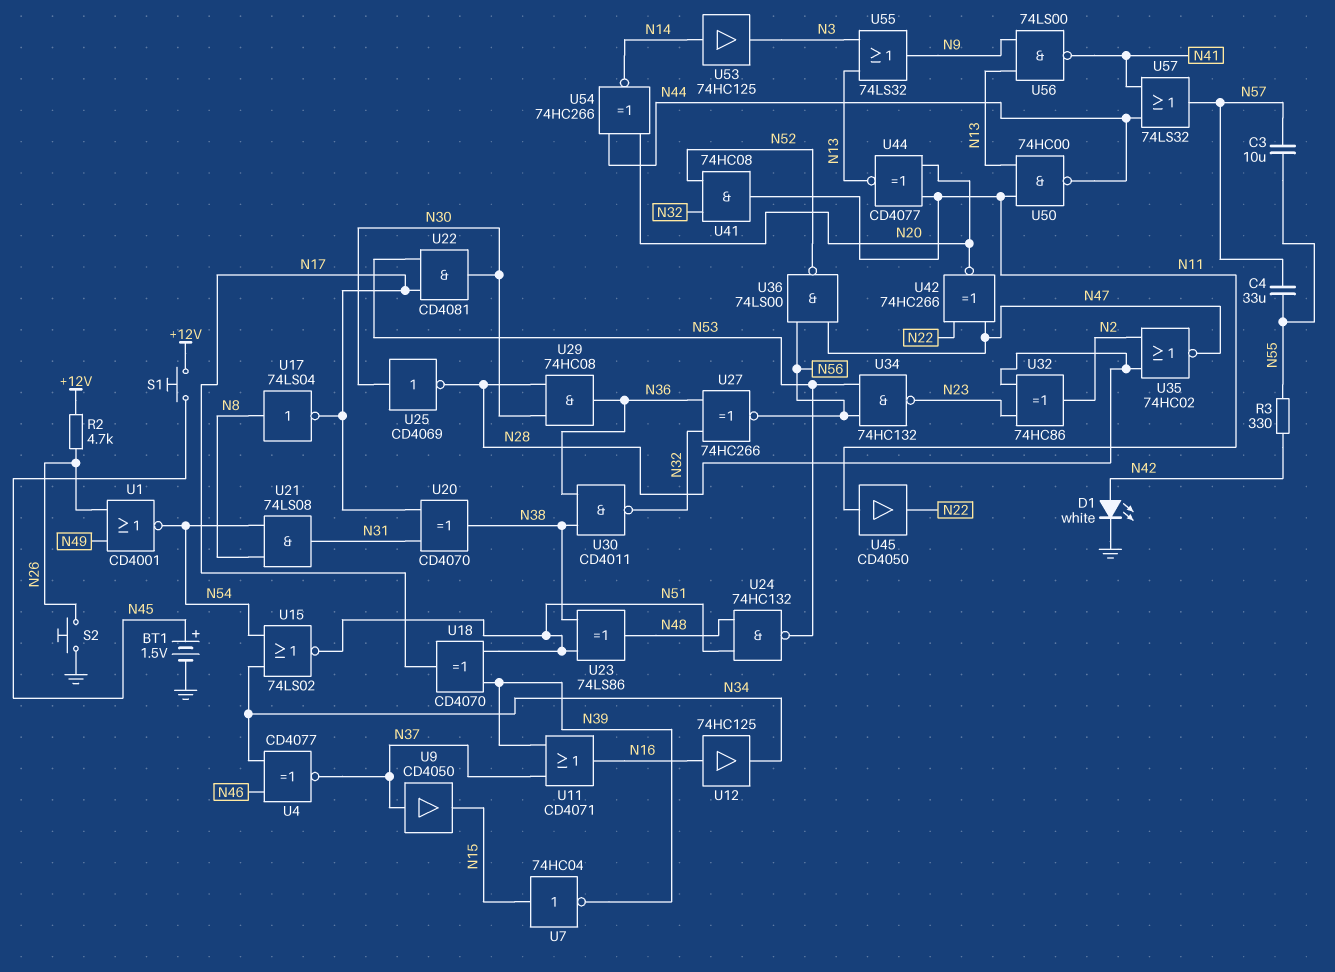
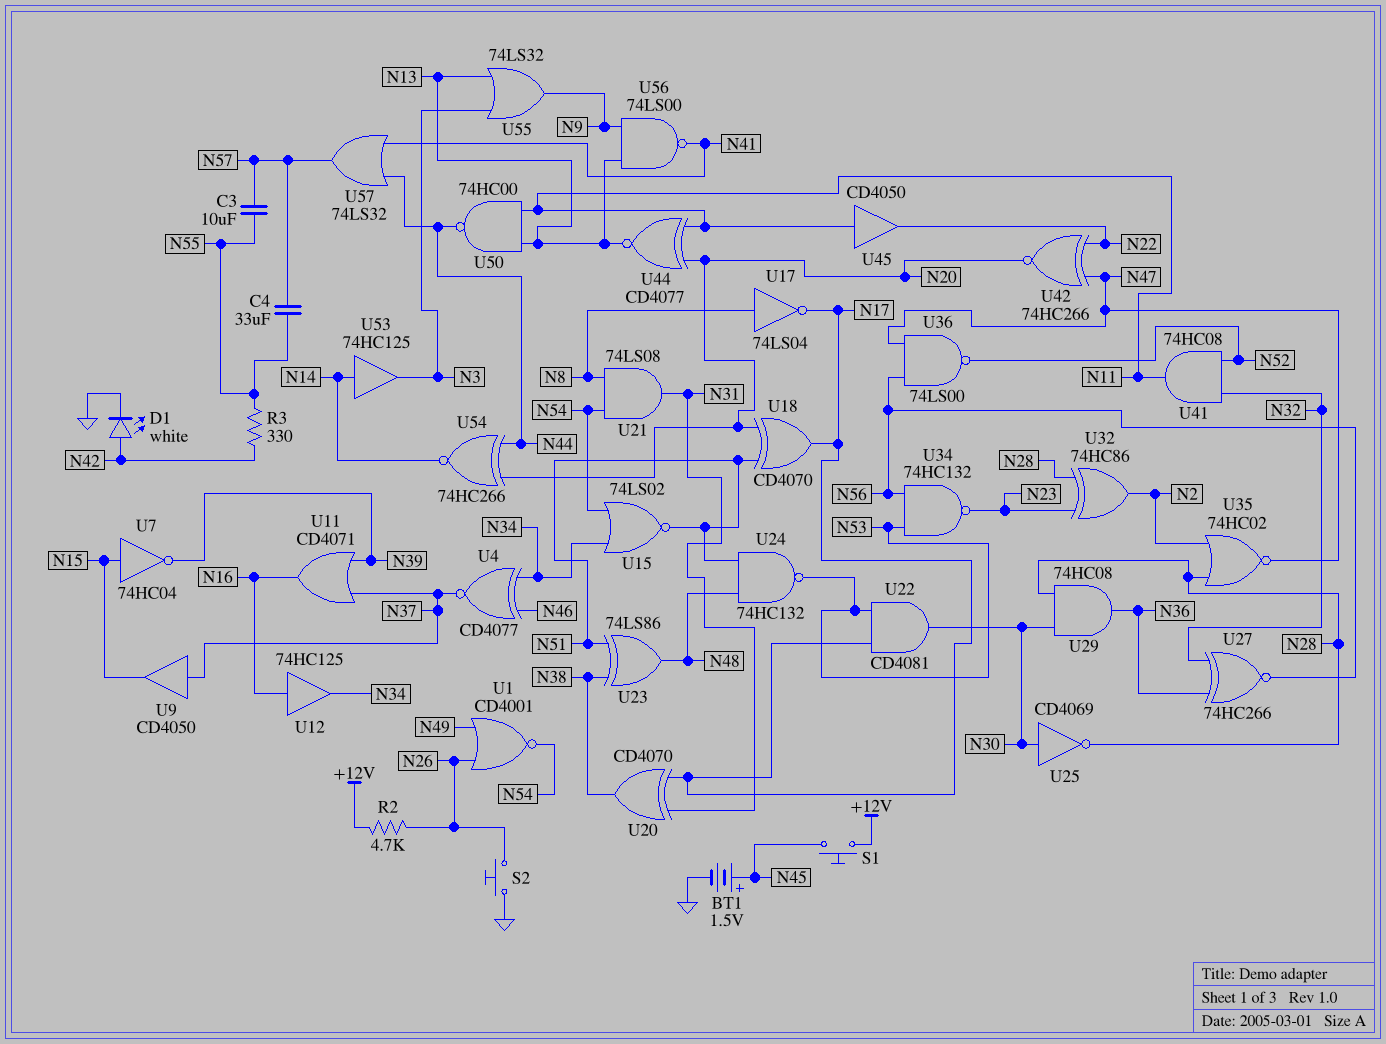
U18: XOR CD4070 (in N39, in N51, out N17) -> XOR CD4070 (in N20, in N51, out N17)
U30: NAND CD4011 (in N36, in N38, out N32) -> none

